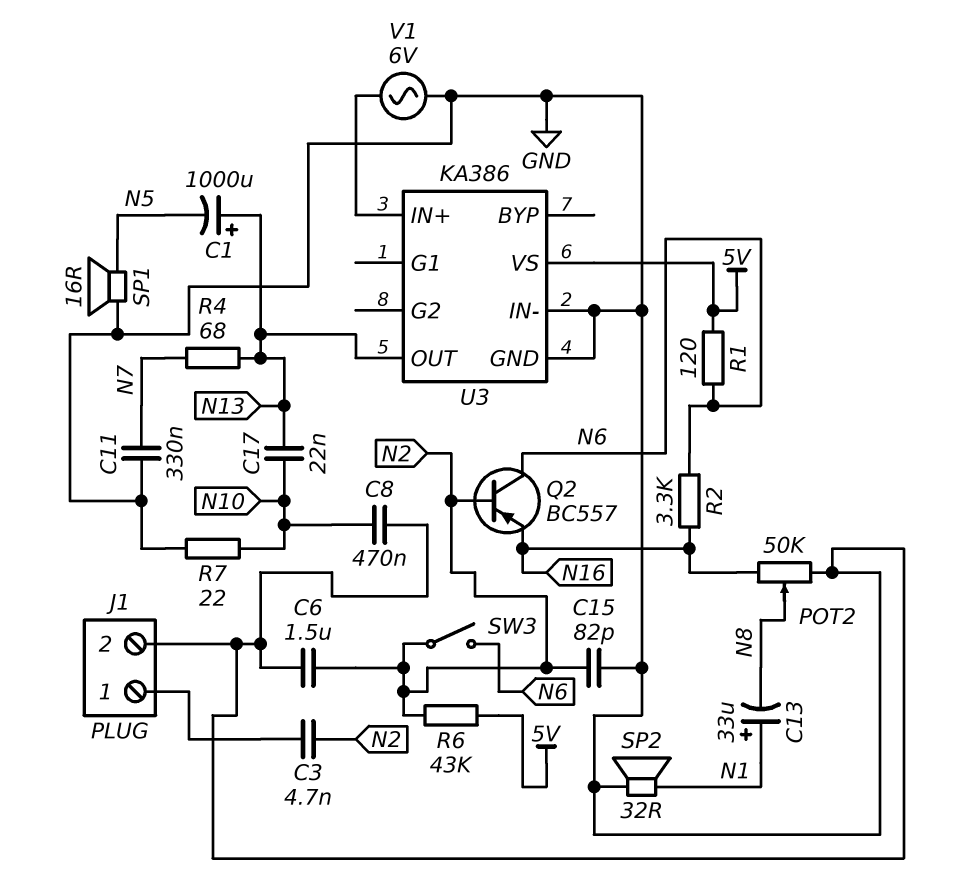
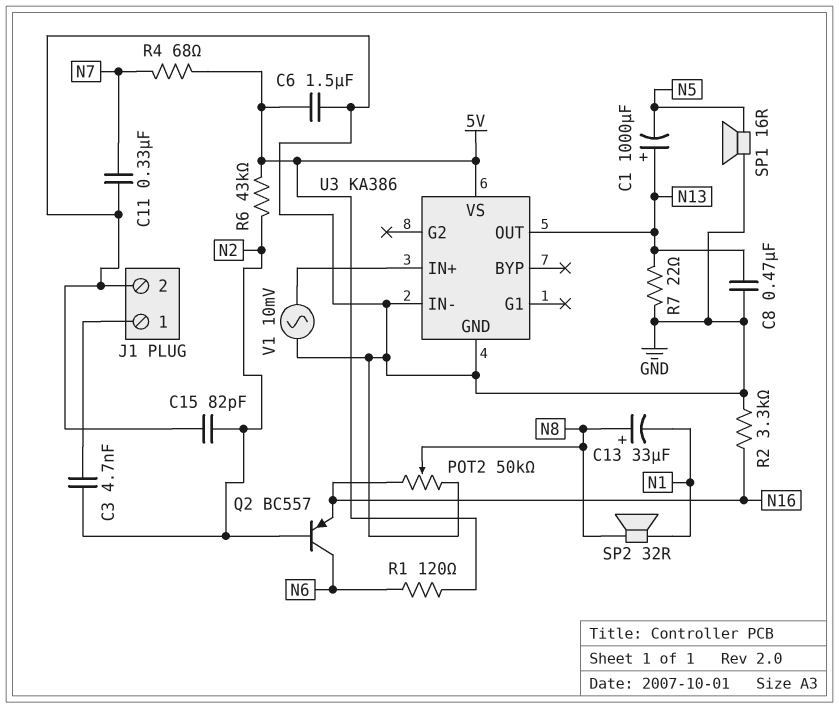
C6: 1.5uF (GND, N2) -> 1.5uF (5V, GND)
C8: 470nF (GND, N10) -> 470nF (GND, N13)
C13: 33uF (plus N1, minus N8) -> 33uF (plus N8, minus N1)
C17: 22nF (N10, N13) -> none
R2: 3.3k (N6, N16) -> 3.3k (GND, N16)
R4: 68 (N7, N13) -> 68 (5V, N7)
R7: 22 (GND, N10) -> 22 (GND, N13)
SP2: speaker 32R (GND, N1) -> speaker 32R (N1, N8)
SW3: switch (N2, N6) -> none
V1: AC 6V (GND, U3/IN+) -> AC 10mV (GND, U3/IN+)

